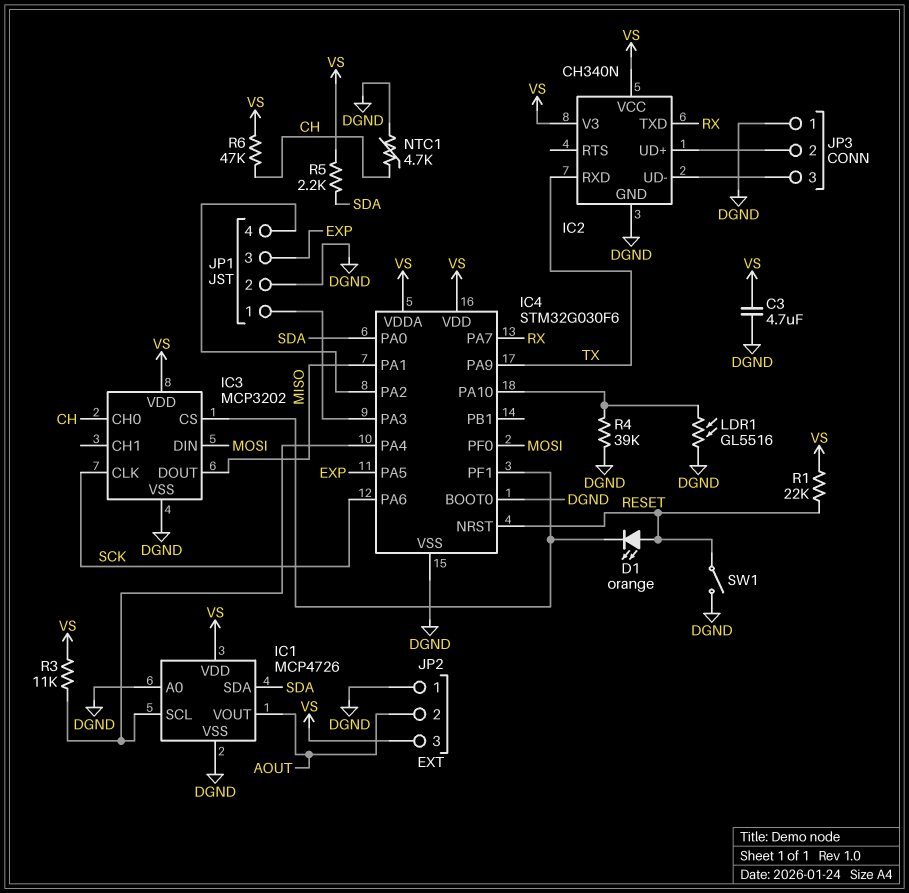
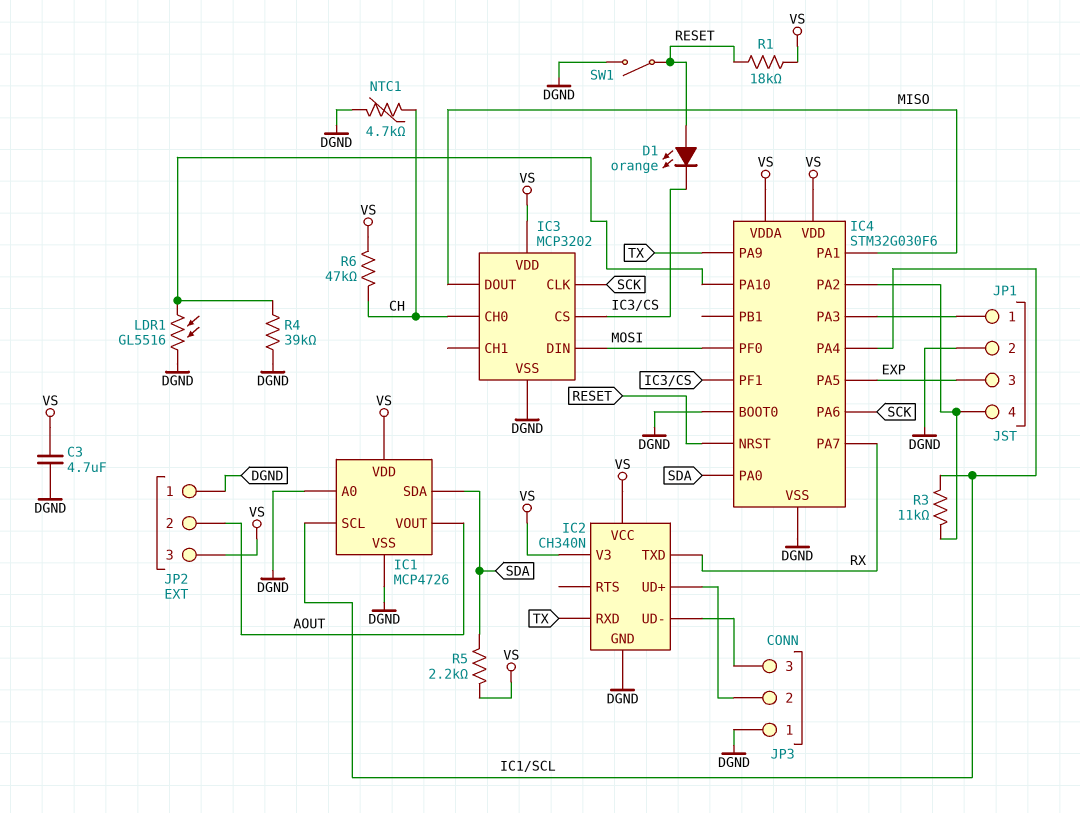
R1: 22k (RESET, VS) -> 18k (RESET, VS)
R3: 11k (IC1/SCL, VS) -> 11k (IC1/SCL, IC4/PA2)

